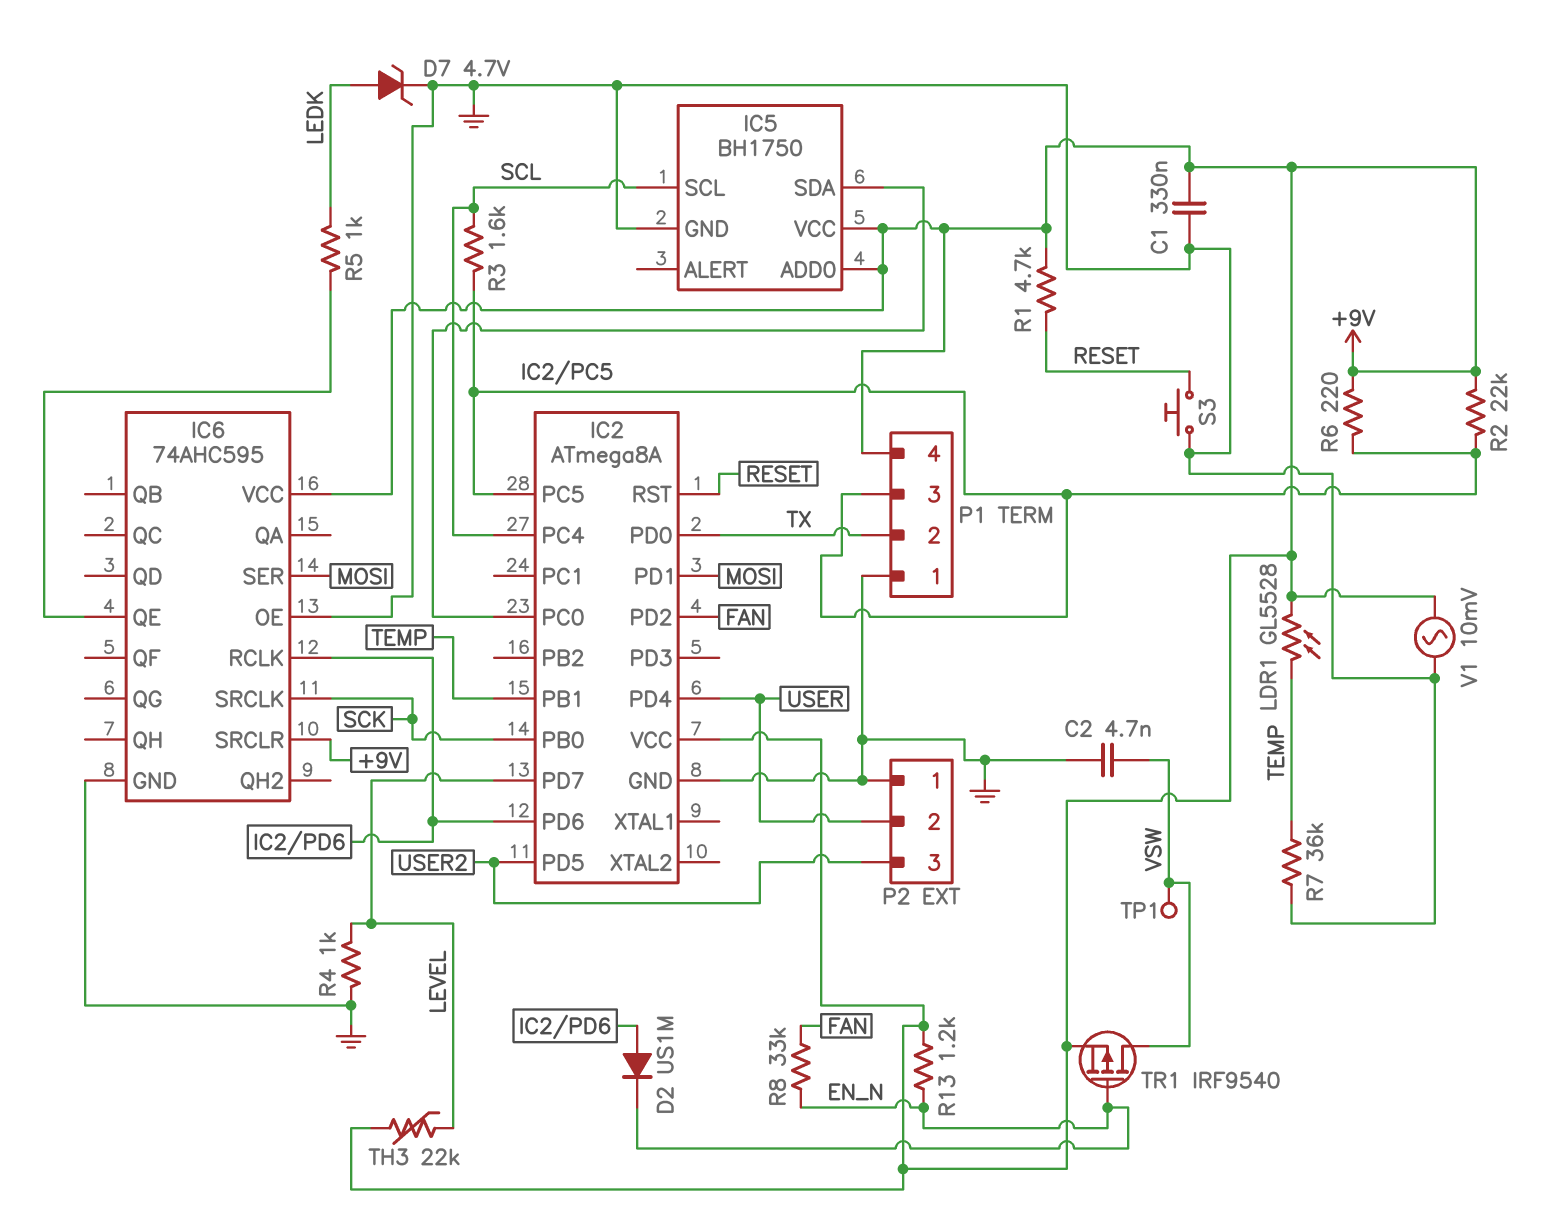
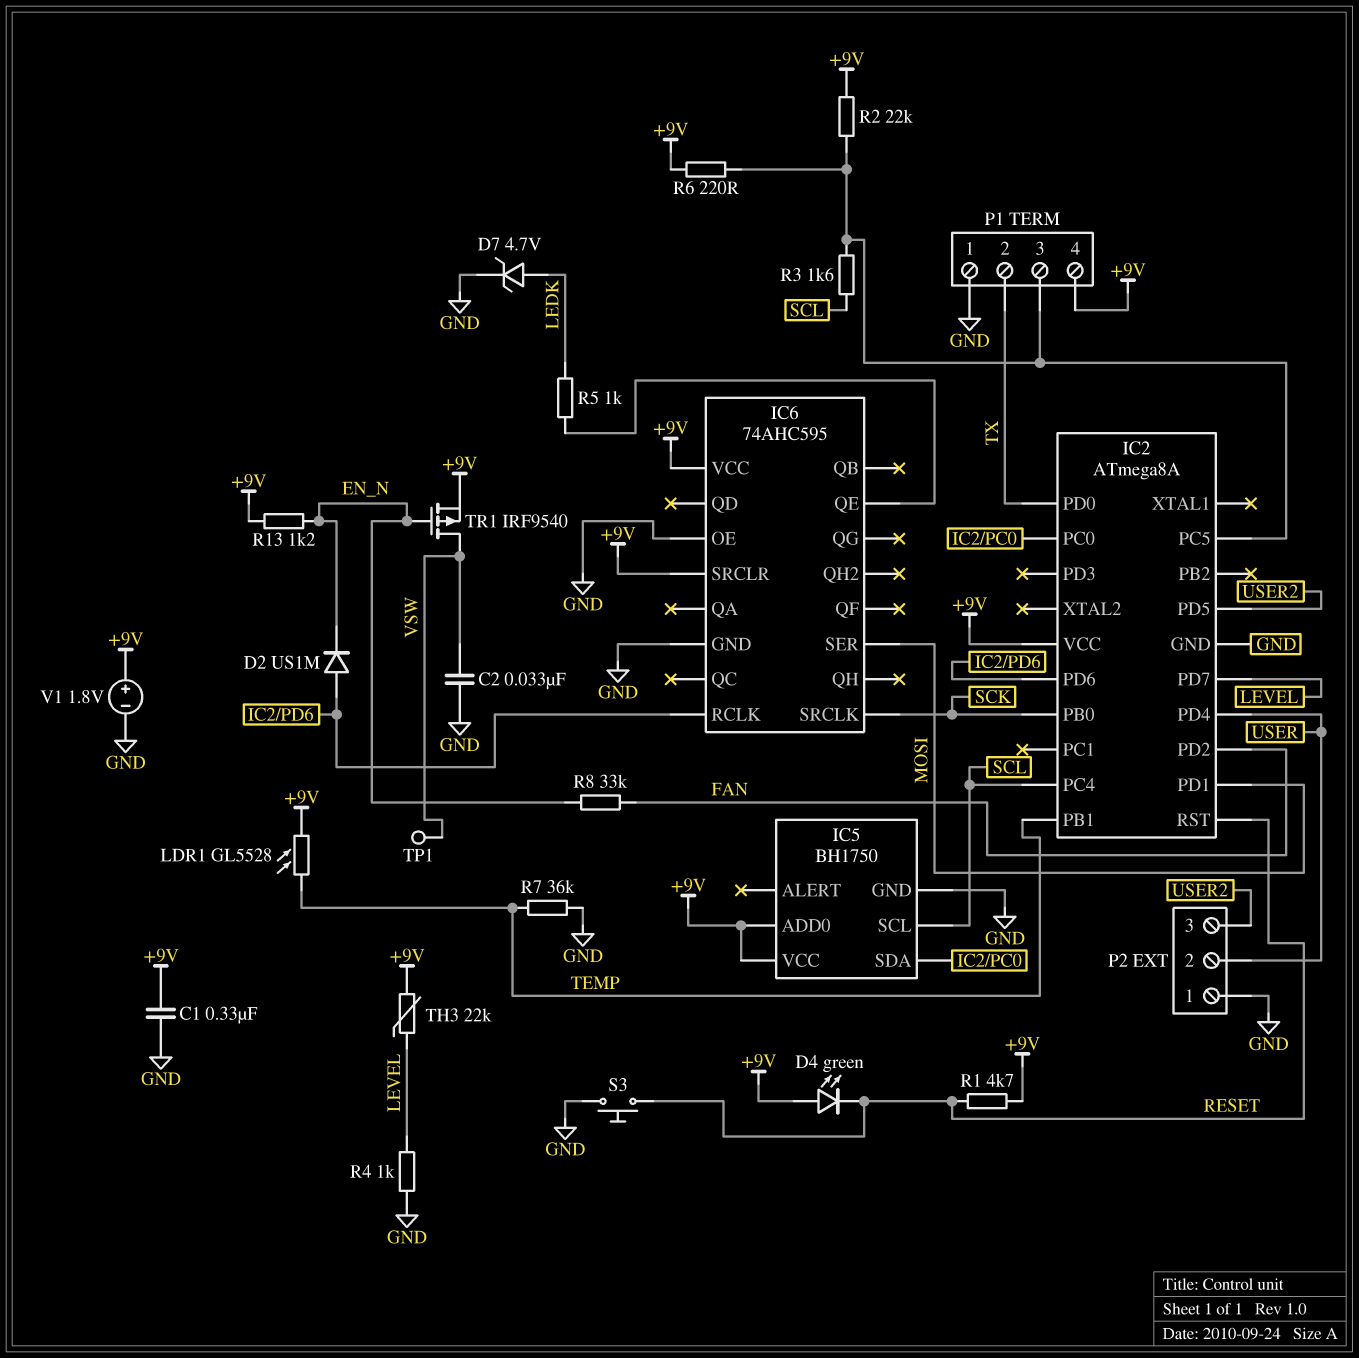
C2: 4.7nF (GND, VSW) -> 33nF (GND, VSW)
D4: none -> LED green (A +9V, K RESET)
V1: AC 10mV (+9V, GND) -> 1.8V (plus +9V, minus GND)

